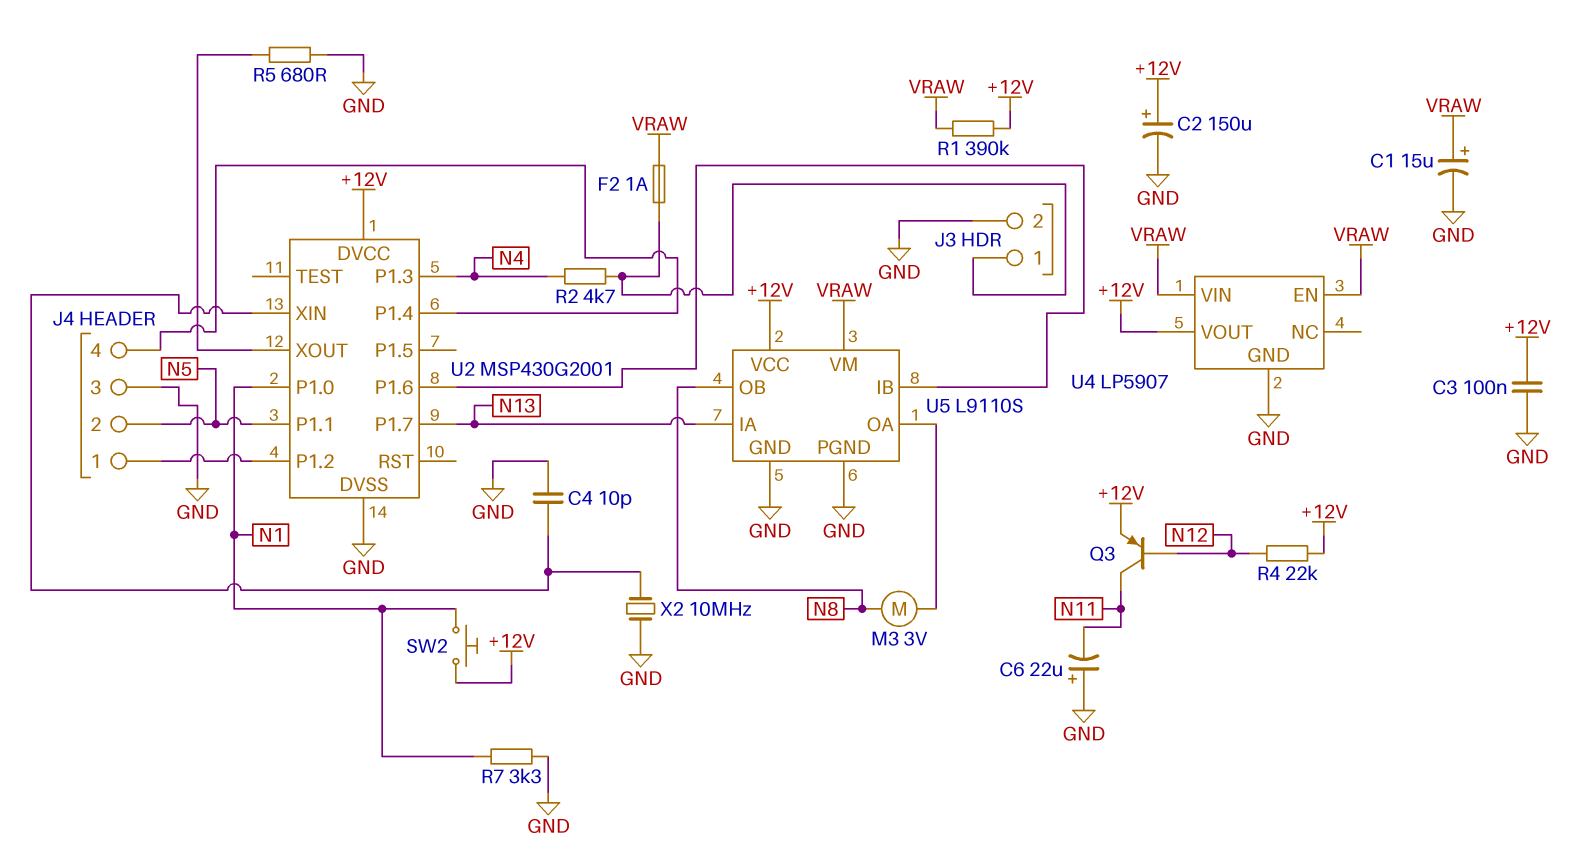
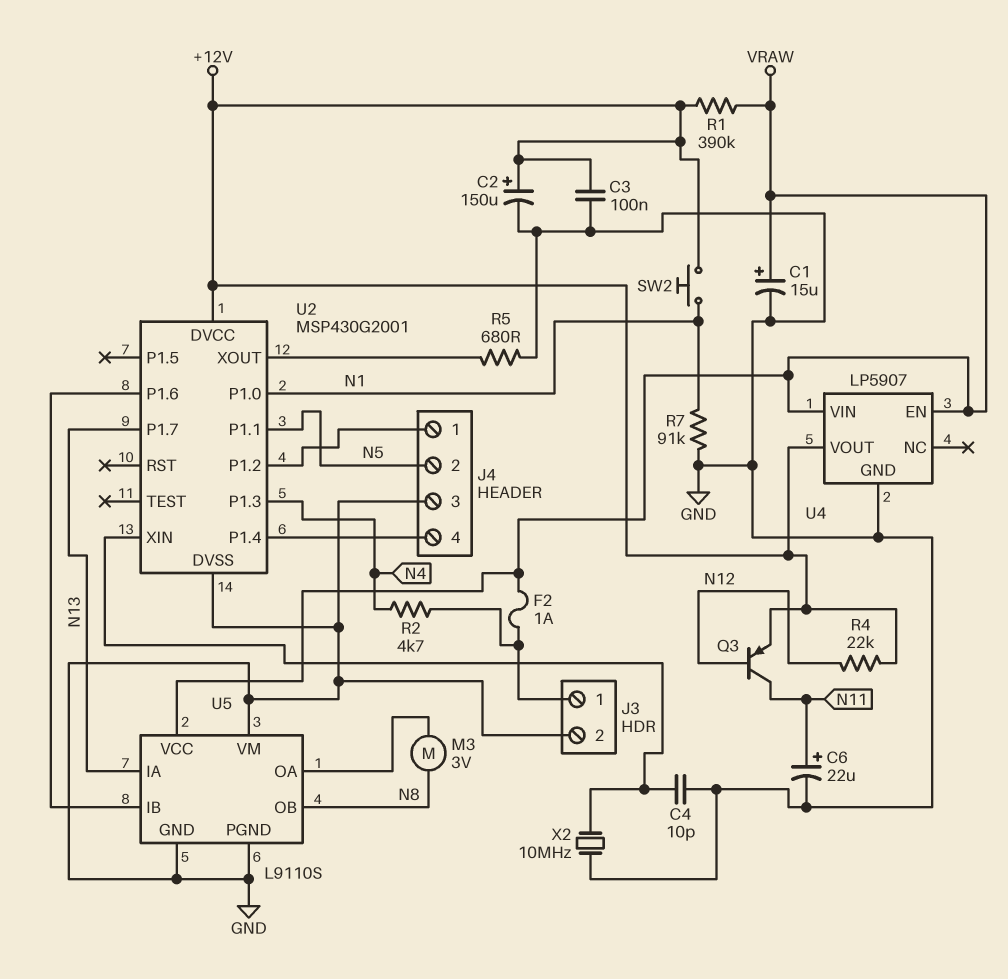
C6: 22uF (plus GND, minus N11) -> 22uF (plus N11, minus GND)
R7: 3.3k (GND, N1) -> 91k (GND, N1)
U5 pin VCC: +12V -> VRAW
U5 pin VM: VRAW -> GND

